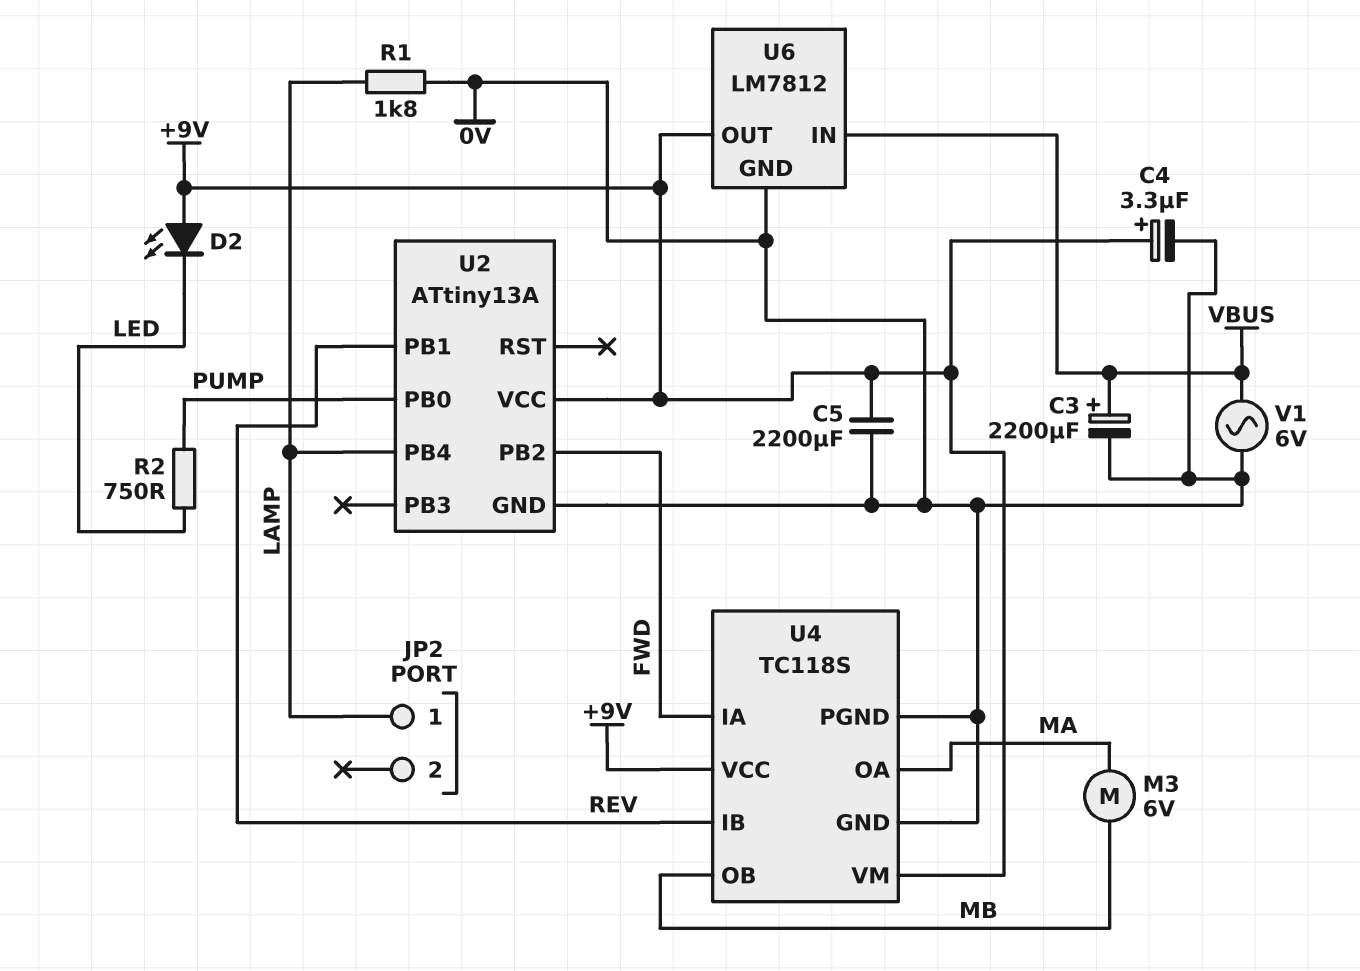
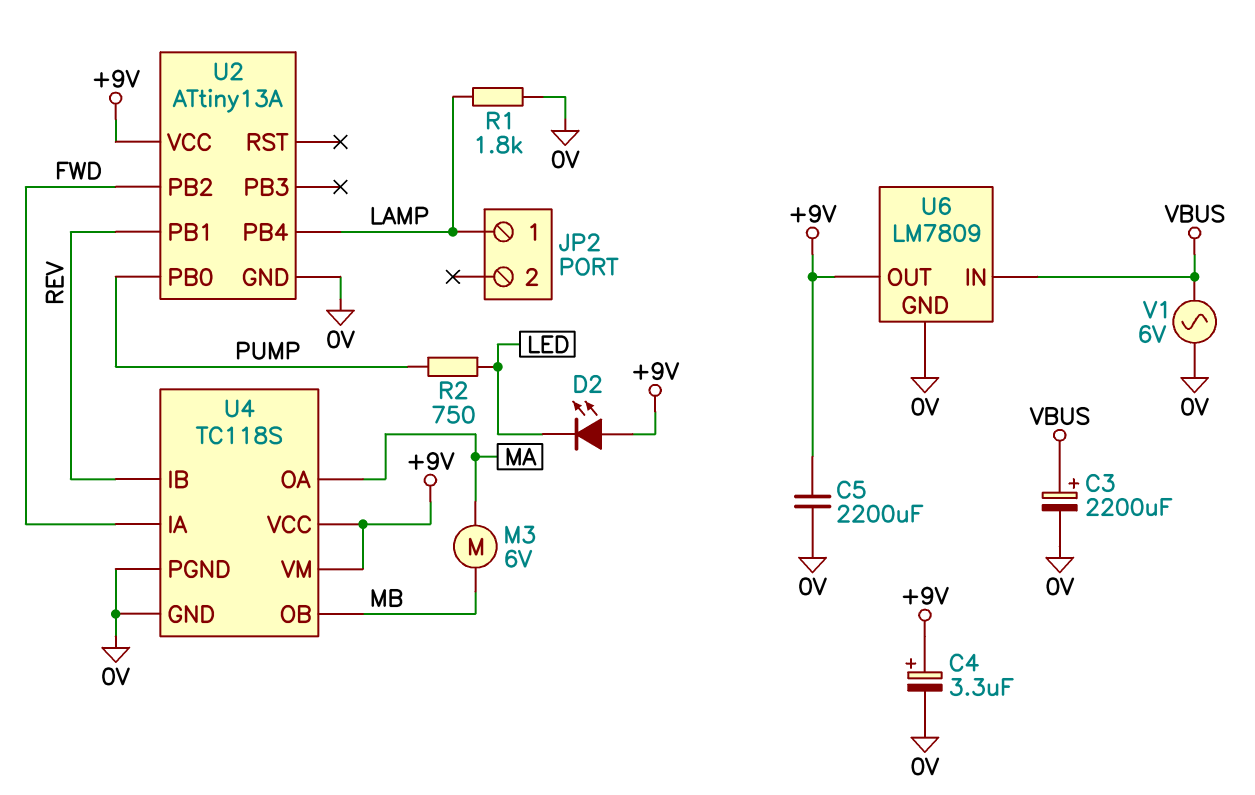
U6: LM7812 -> LM7809

